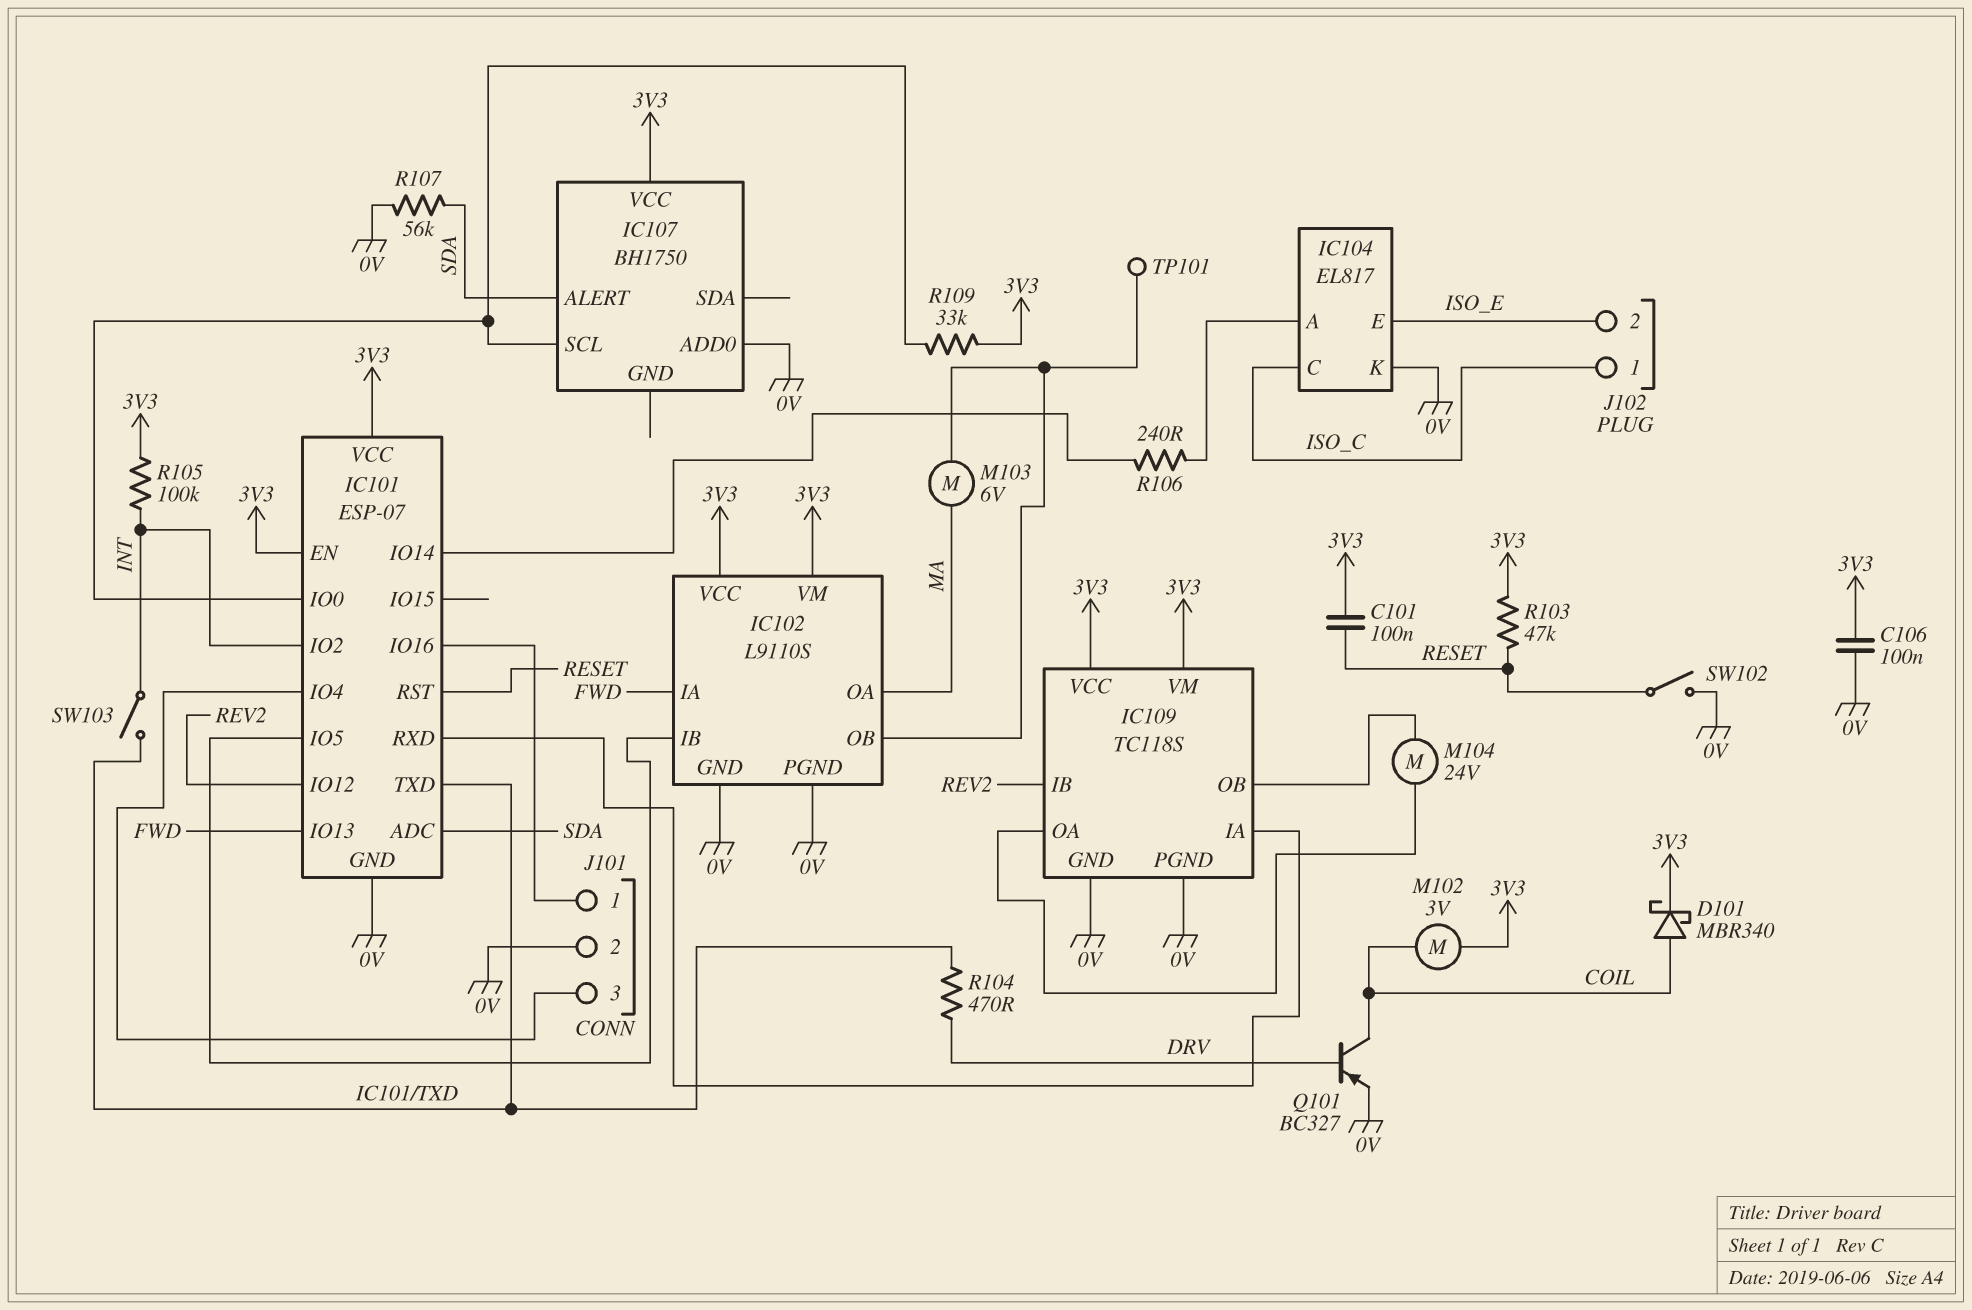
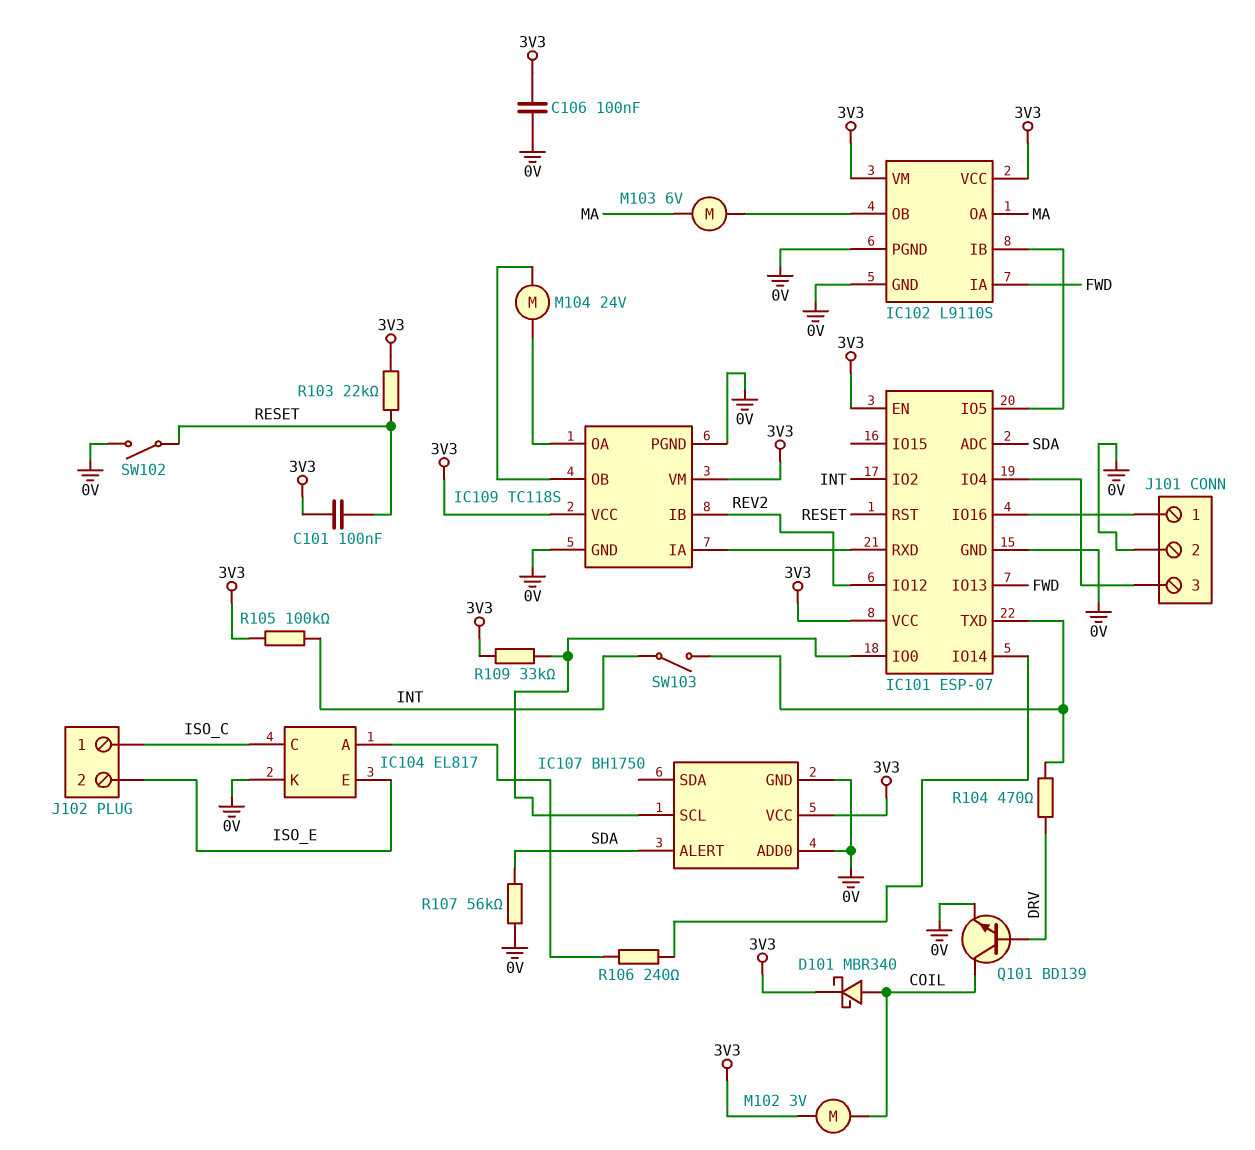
IC107 pin GND: none -> 0V
Q101: PNP BC327 (B DRV, C COIL, E 0V) -> NPN BD139 (B DRV, C COIL, E 0V)
R103: 47k (3V3, RESET) -> 22k (3V3, RESET)
TP101: test point (IC102/OB) -> none

